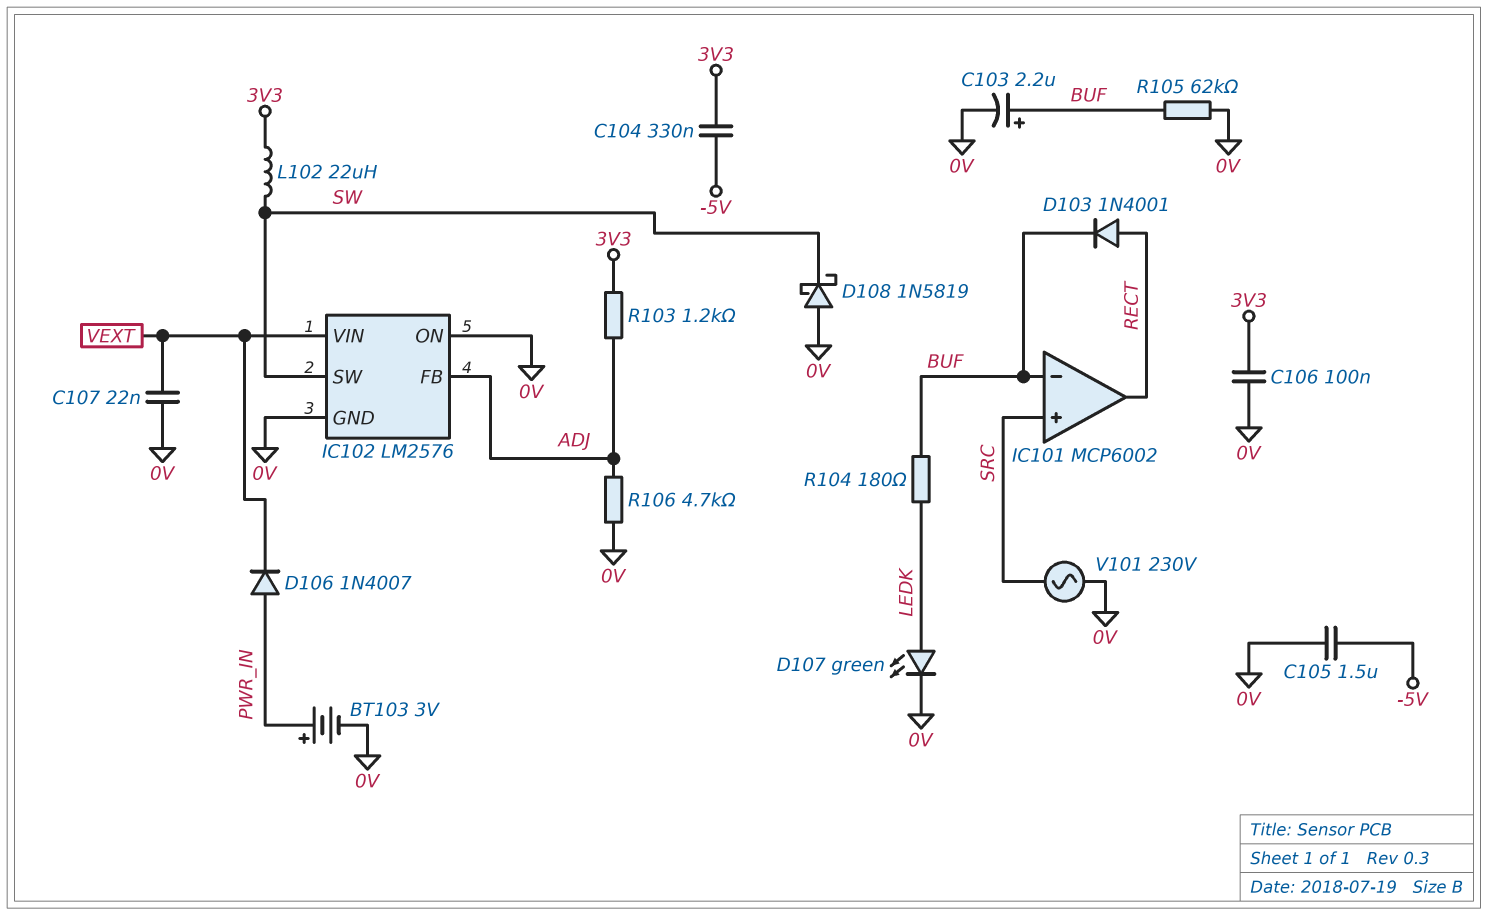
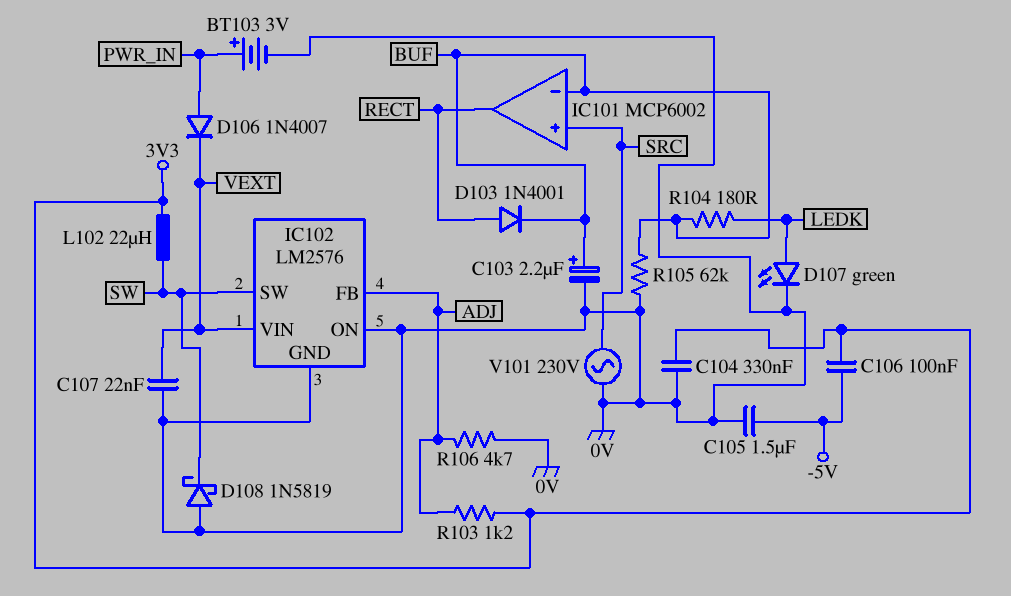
C104: 330nF (-5V, 3V3) -> 330nF (0V, 3V3)
C106: 100nF (0V, 3V3) -> 100nF (-5V, 3V3)

